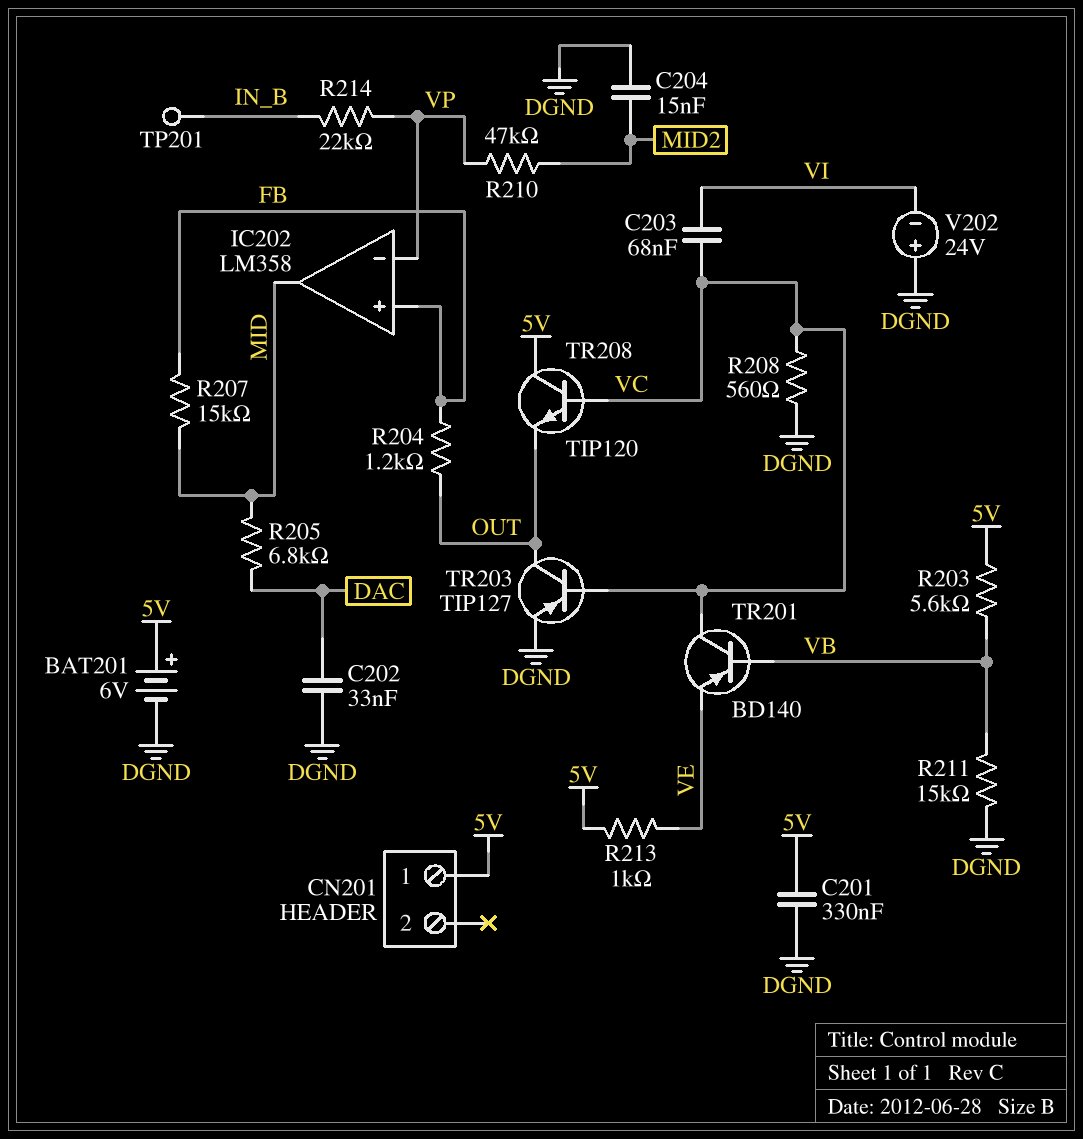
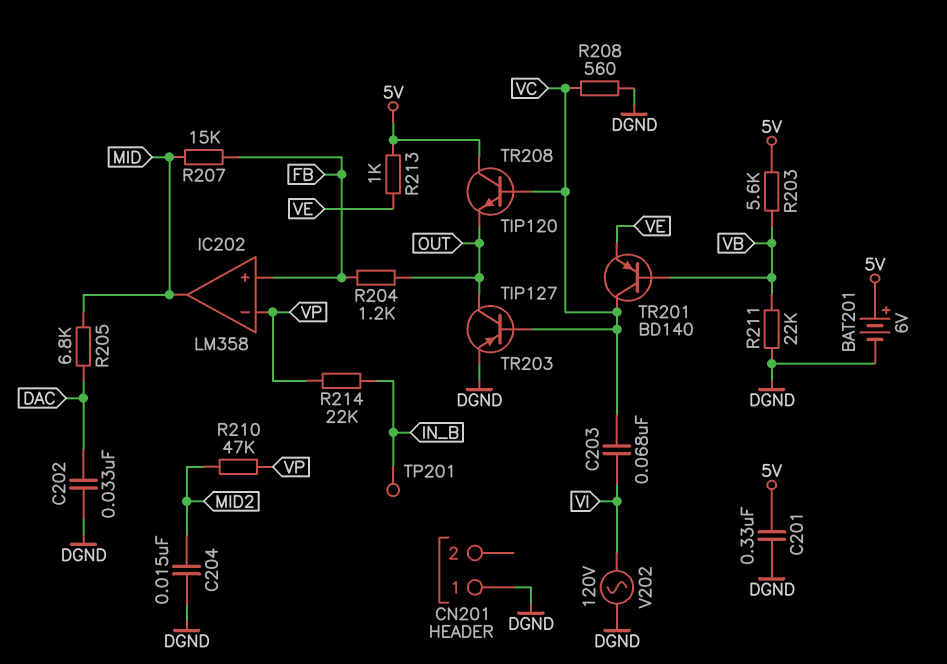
CN201 pin 1: 5V -> DGND
R211: 15k (DGND, VB) -> 22k (DGND, VB)
V202: 24V (plus DGND, minus VI) -> AC 120V (DGND, VI)

